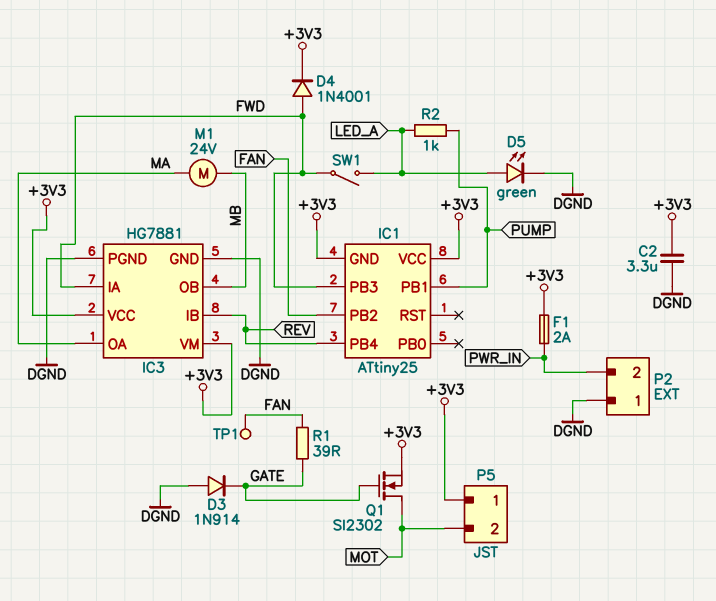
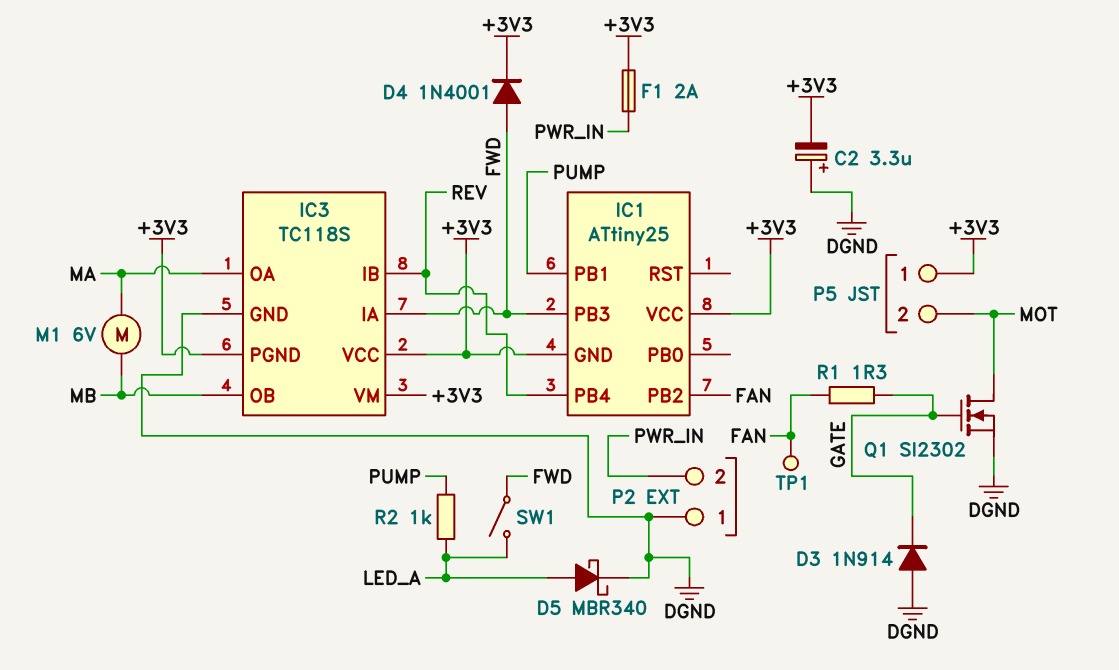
C2: 3.3uF (+3V3, DGND) -> 3.3uF (plus DGND, minus +3V3)
D5: LED green (A LED_A, K DGND) -> schottky MBR340 (A LED_A, K DGND)
IC3: HG7881 -> TC118S
IC3 pin PGND: DGND -> +3V3
M1: motor 24V (MA, MB) -> motor 6V (MA, MB)
Q1: NMOS SI2302 (G GATE, D MOT, S +3V3) -> NMOS SI2302 (G GATE, D MOT, S DGND)
R1: 39 (FAN, GATE) -> 1.3 (FAN, GATE)

